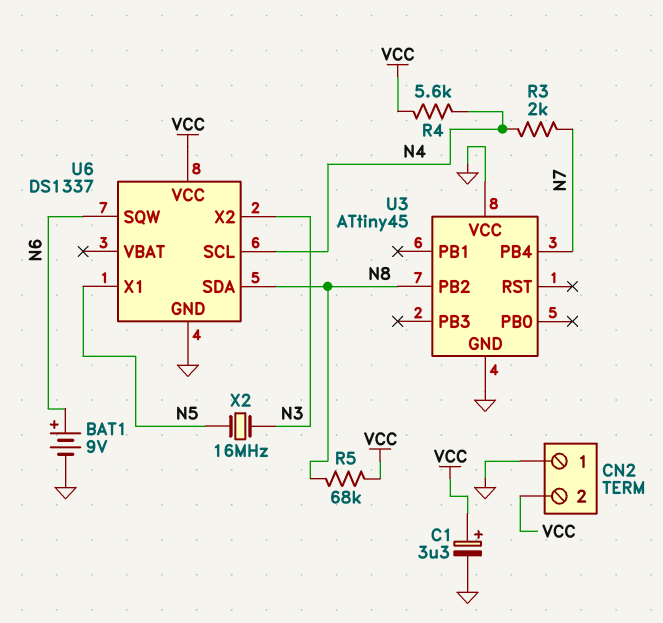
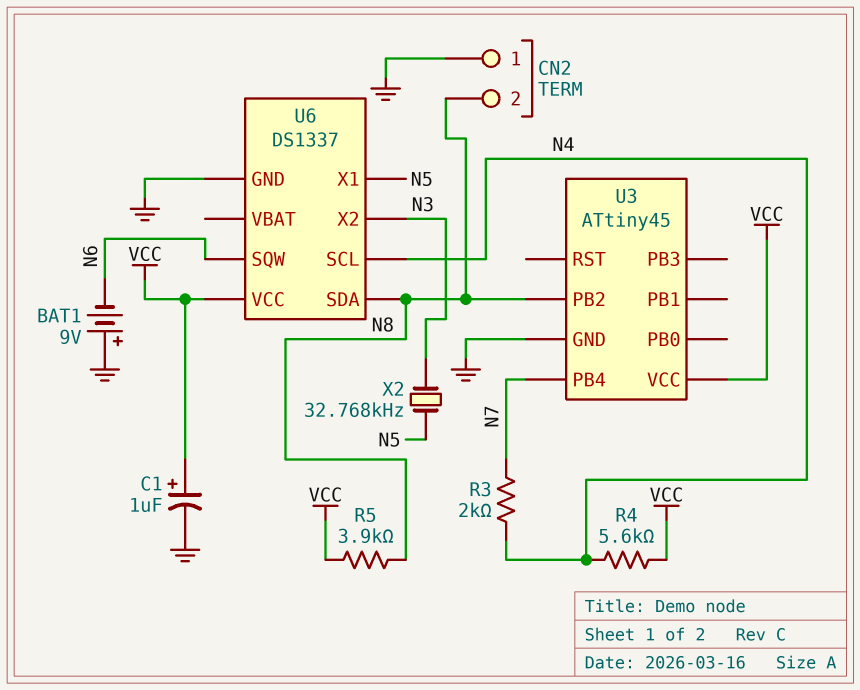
BAT1: 9V (plus N6, minus GND) -> 9V (plus GND, minus N6)
C1: 3.3uF (plus VCC, minus GND) -> 1uF (plus VCC, minus GND)
CN2 pin 2: VCC -> N8
R5: 68k (N8, VCC) -> 3.9k (N8, VCC)
U3 pin VCC: GND -> VCC
X2: 16MHz (N3, N5) -> 32.768kHz (N3, N5)

